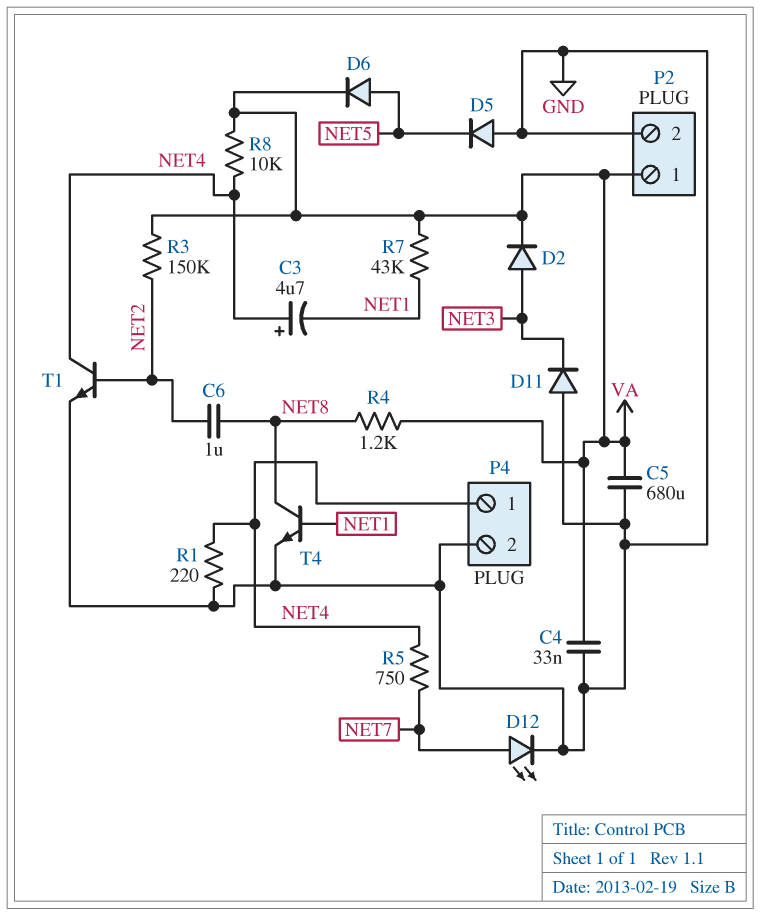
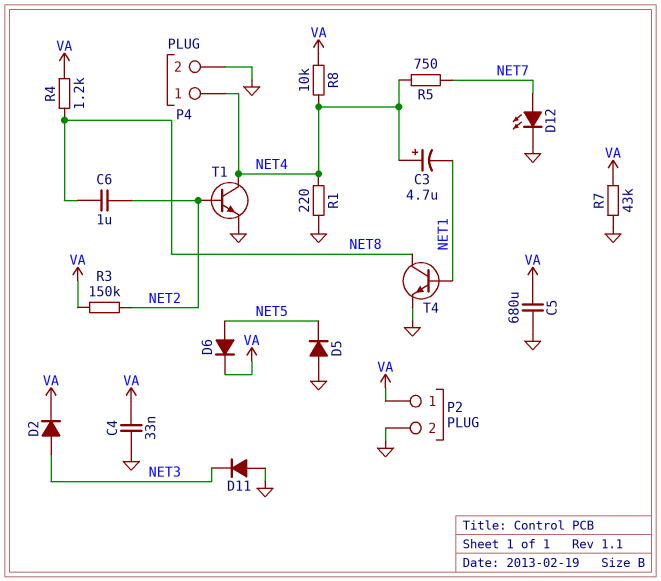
R7: 43k (NET1, VA) -> 43k (GND, VA)

